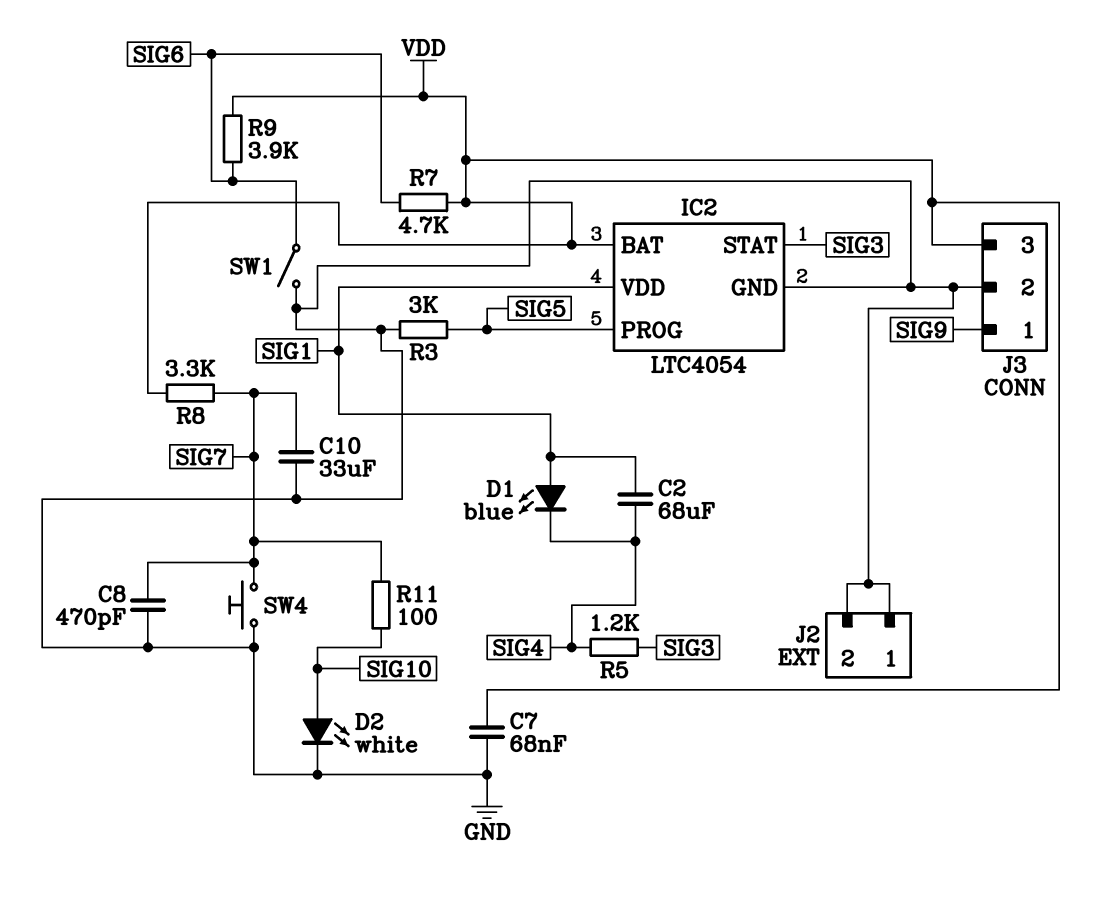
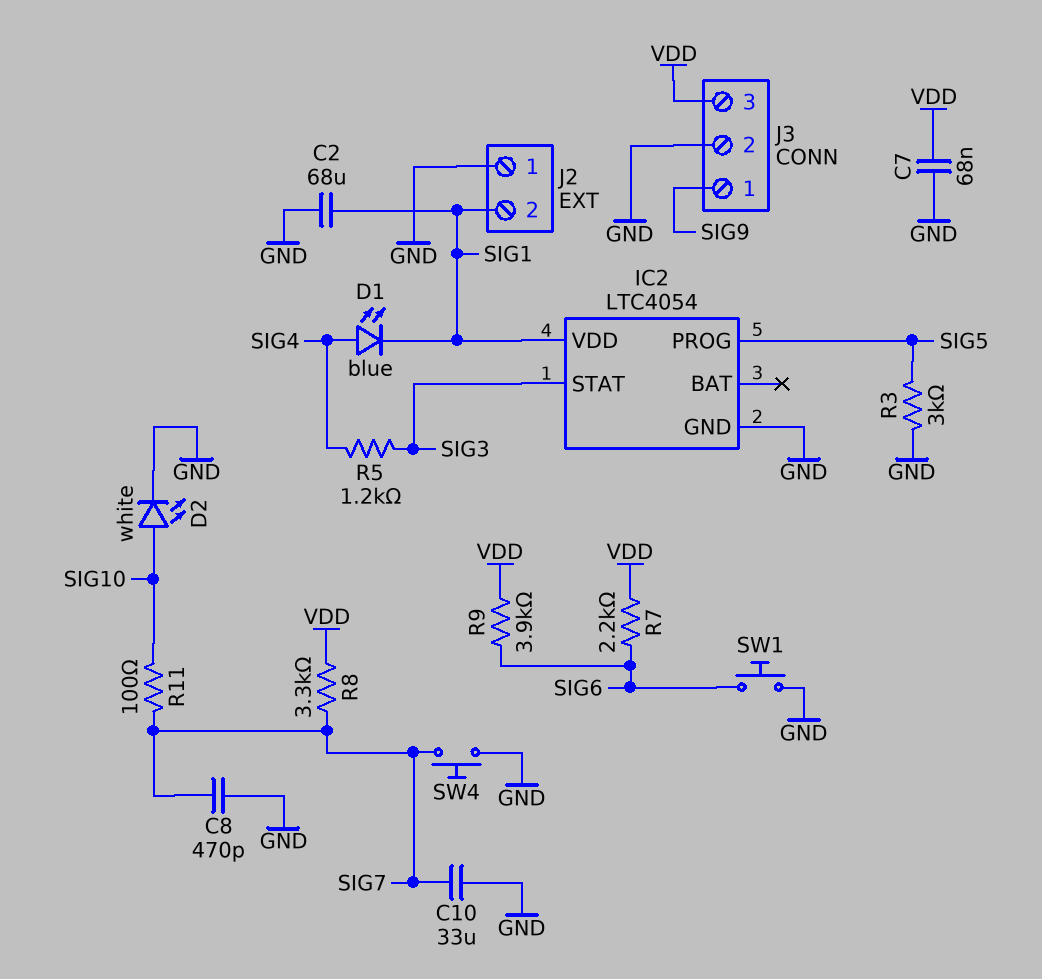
C2: 68uF (SIG1, SIG4) -> 68uF (GND, SIG1)
D1: LED blue (A SIG1, K SIG4) -> LED blue (A SIG4, K SIG1)
IC2 pin BAT: VDD -> none
J2 pin 2: GND -> SIG1
R7: 4.7k (SIG6, VDD) -> 2.2k (SIG6, VDD)
SW1: switch (GND, SIG6) -> button (GND, SIG6)

